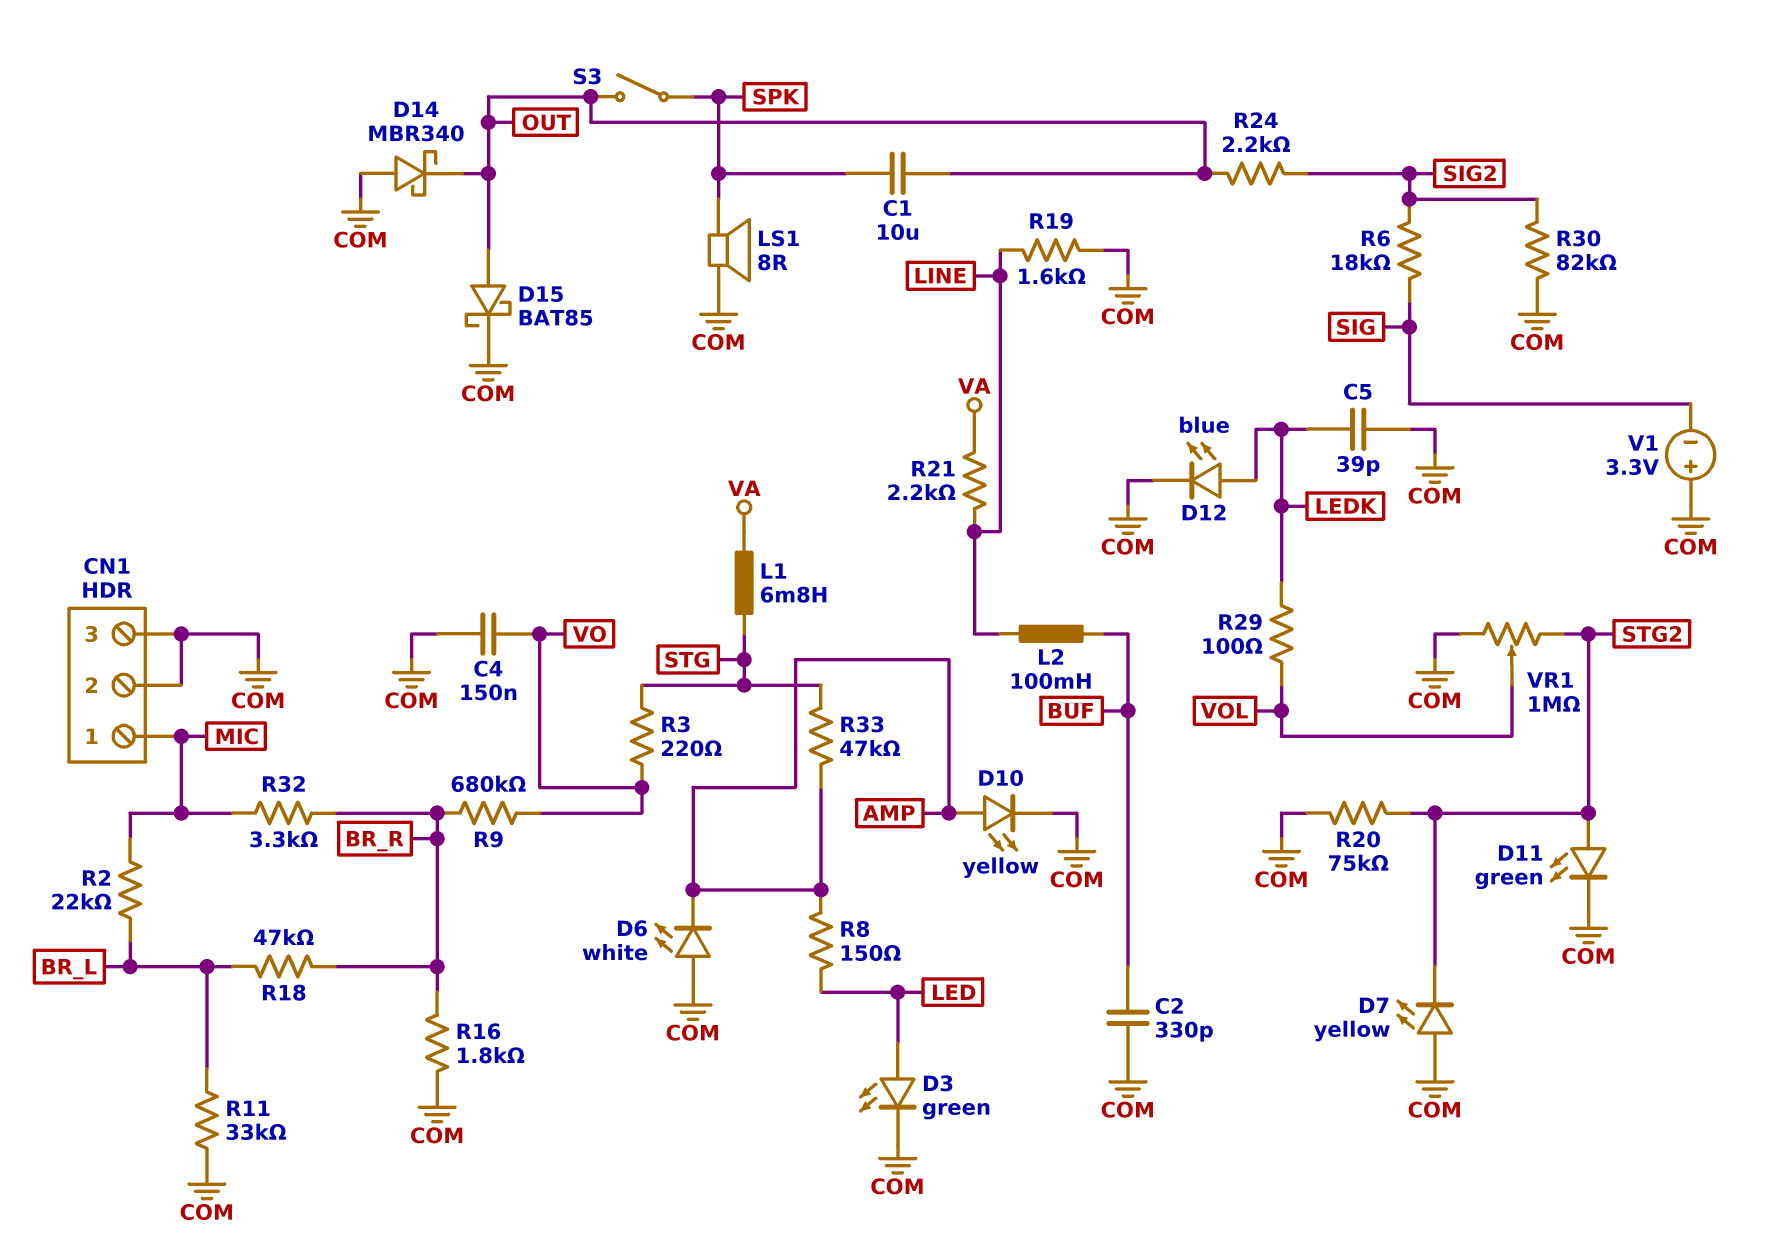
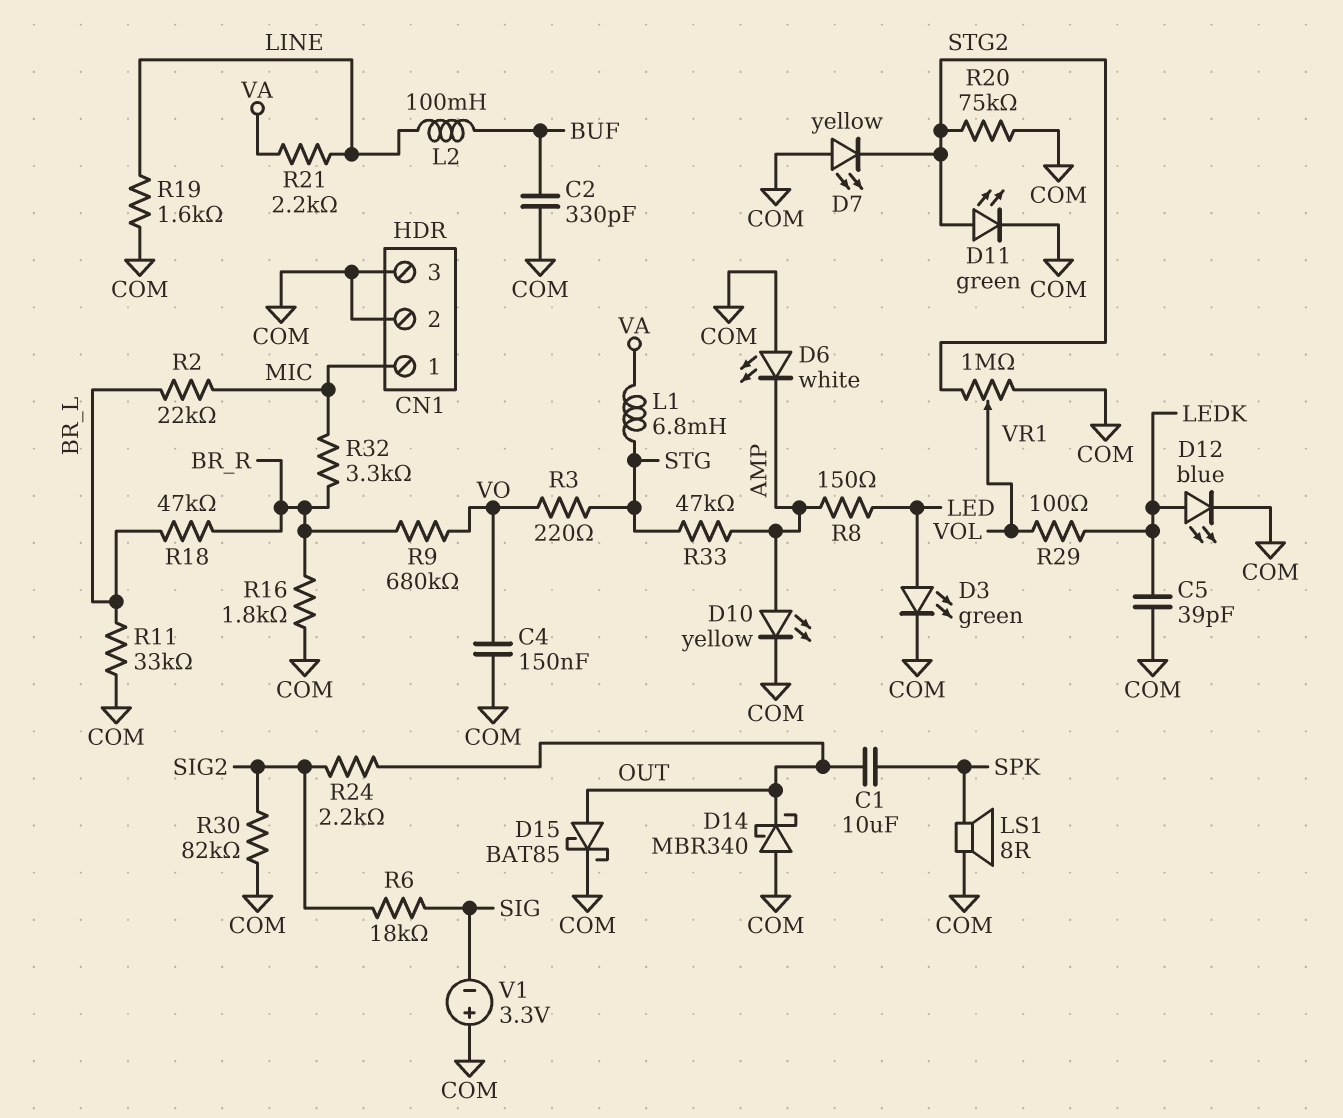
S3: switch (OUT, SPK) -> none

